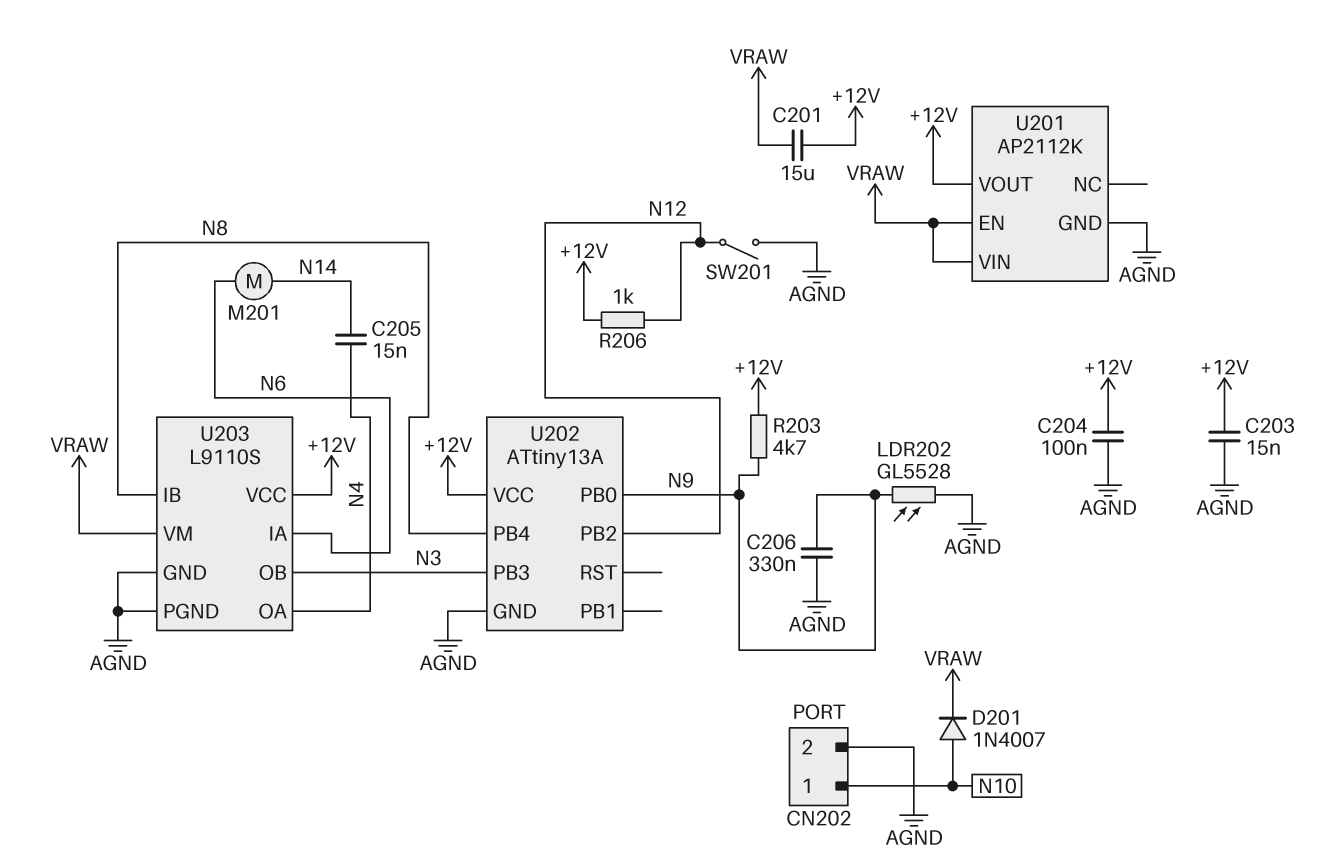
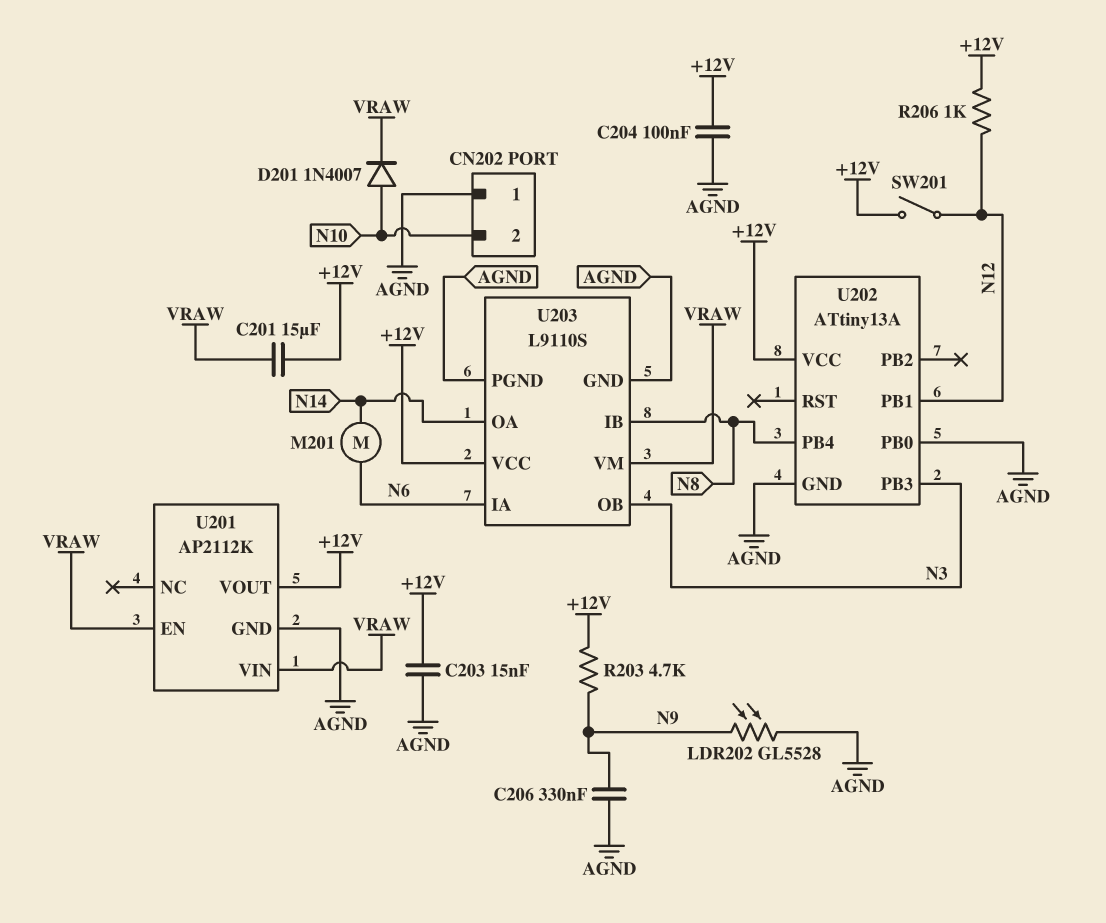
C205: 15nF (N4, N14) -> none
CN202 pin 1: N10 -> AGND
CN202 pin 2: AGND -> N10
SW201: switch (AGND, N12) -> switch (+12V, N12)
U202 pin PB0: N9 -> AGND
U202 pin PB1: none -> N12
U202 pin PB2: N12 -> none
U203 pin OA: N4 -> N14

